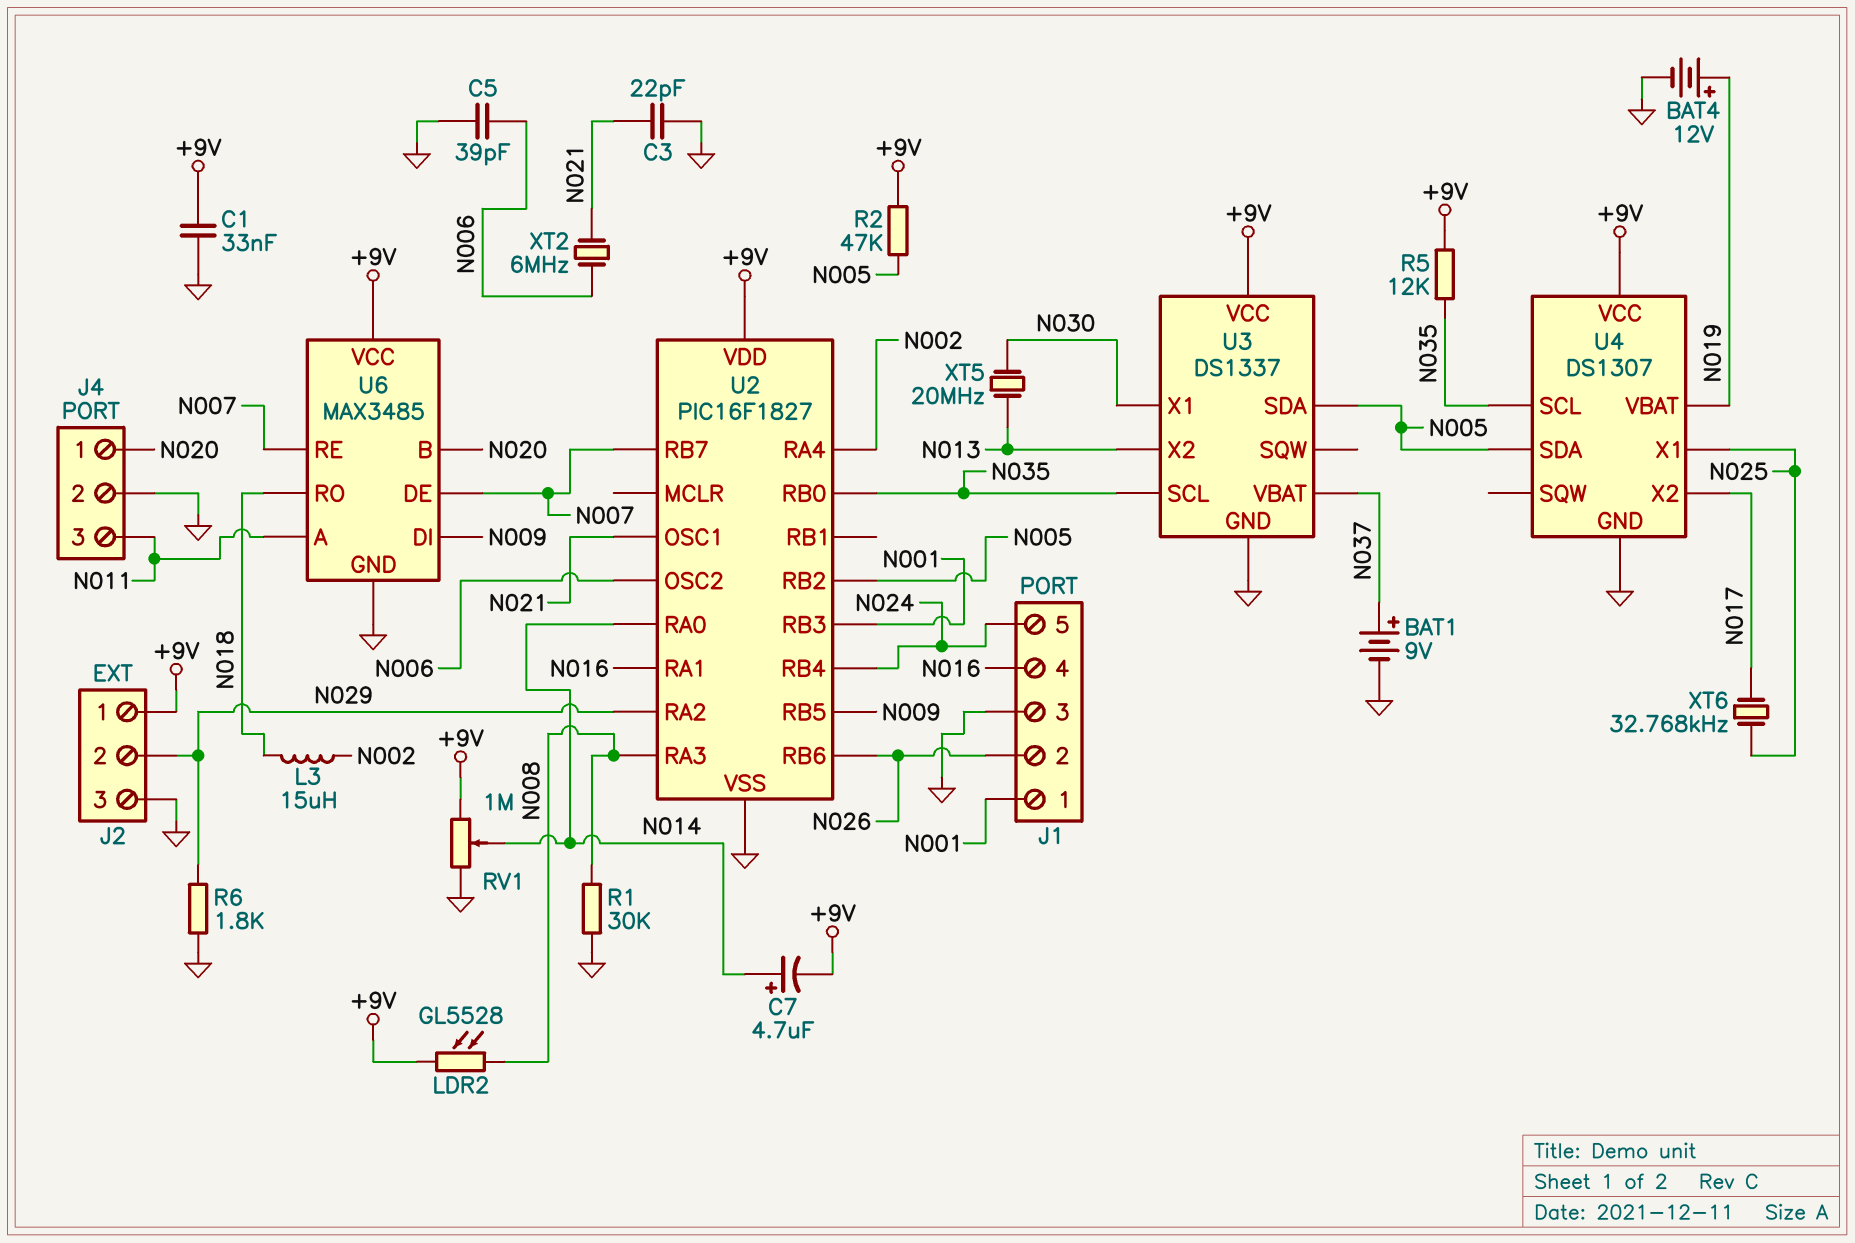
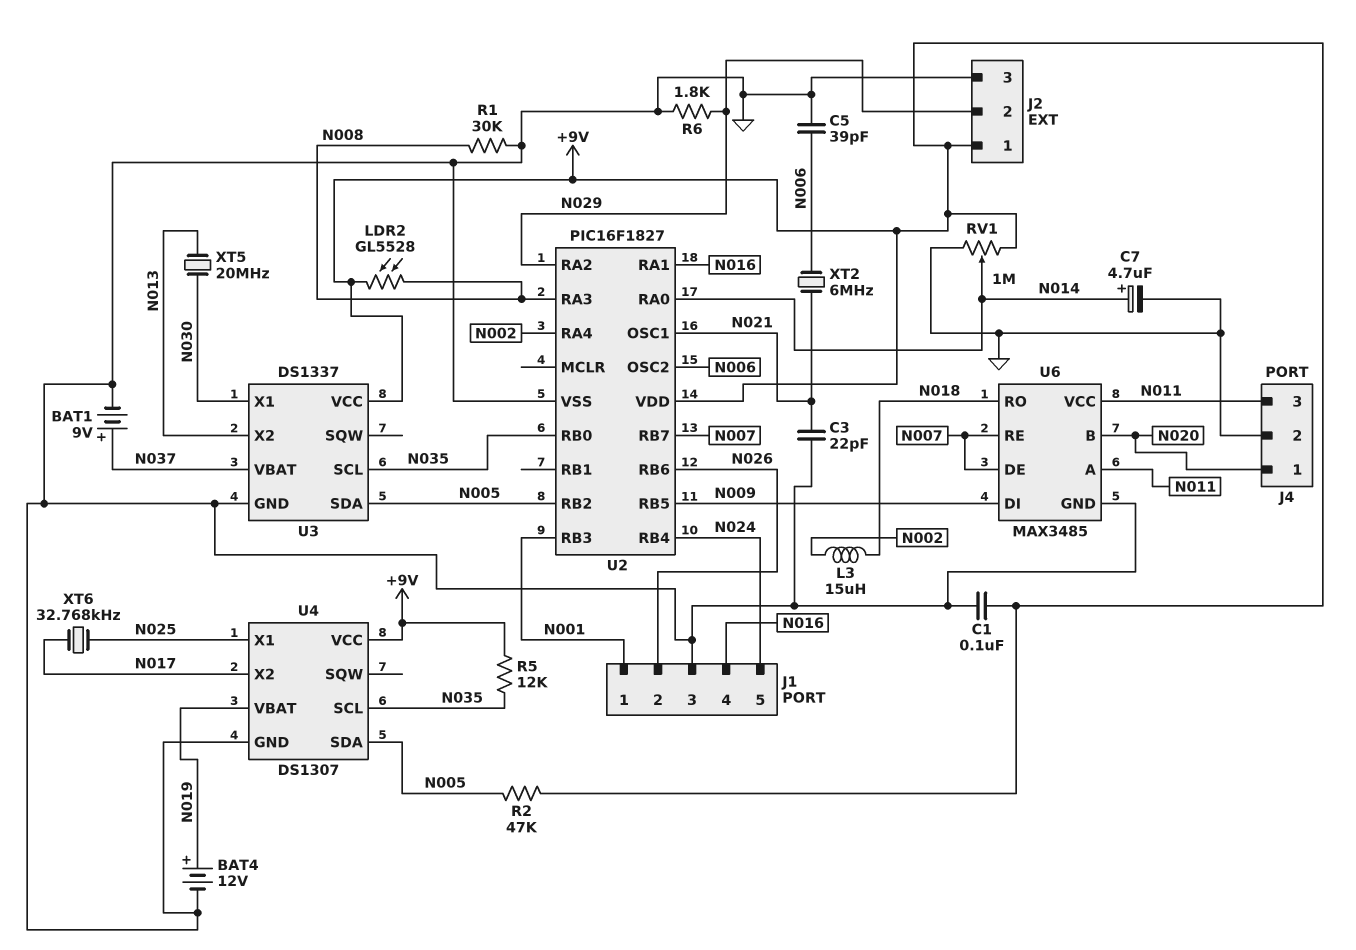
C1: 33nF (+9V, GND) -> 100nF (+9V, GND)
C7: 4.7uF (plus N014, minus +9V) -> 4.7uF (plus N014, minus GND)
U6 pin VCC: +9V -> N011

